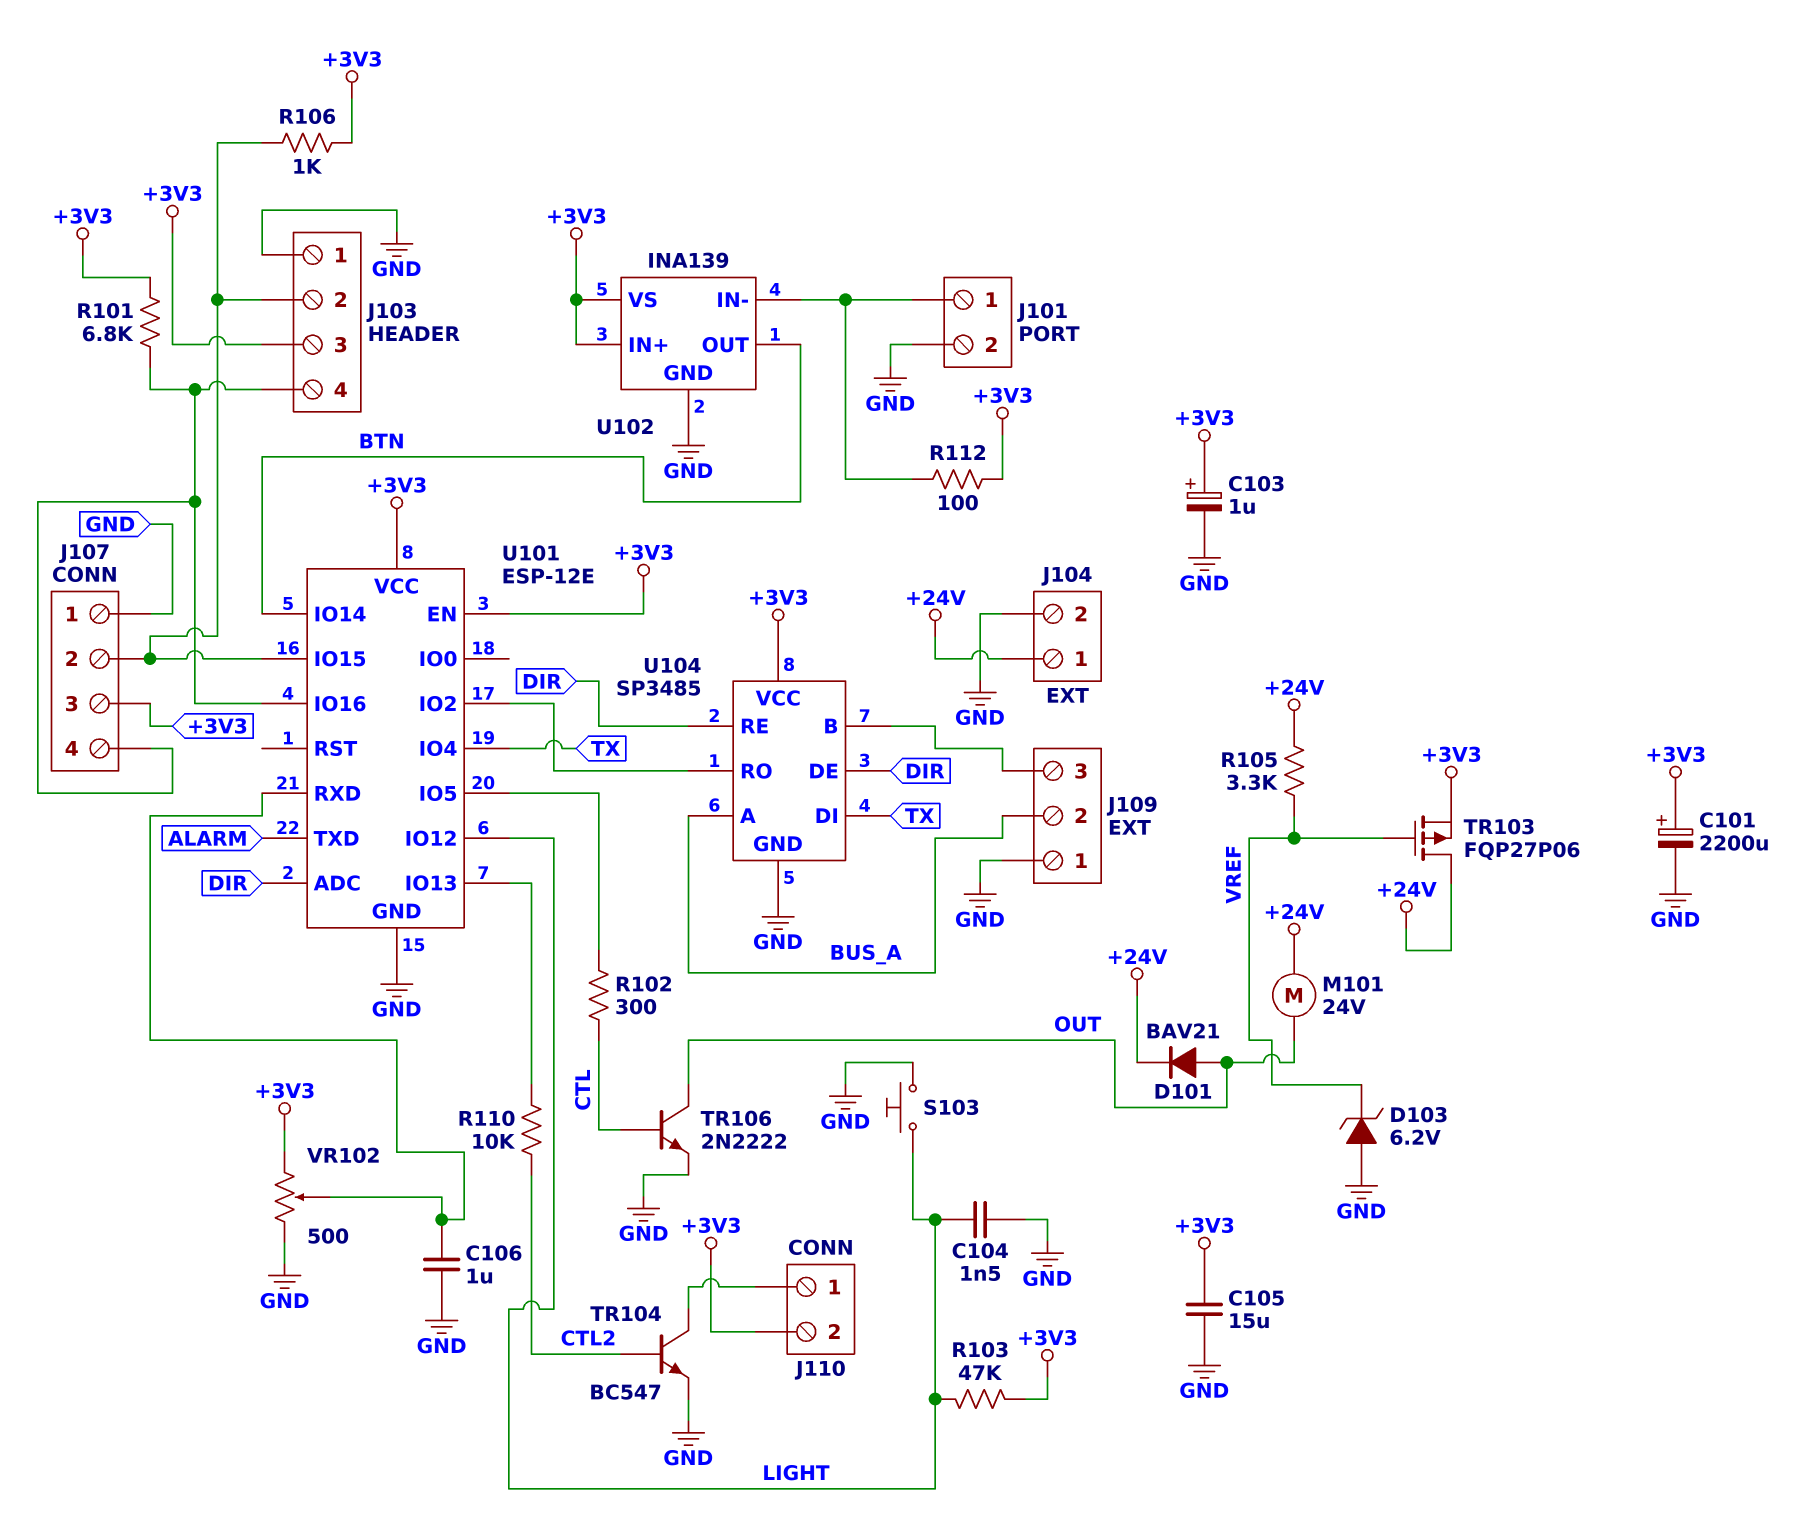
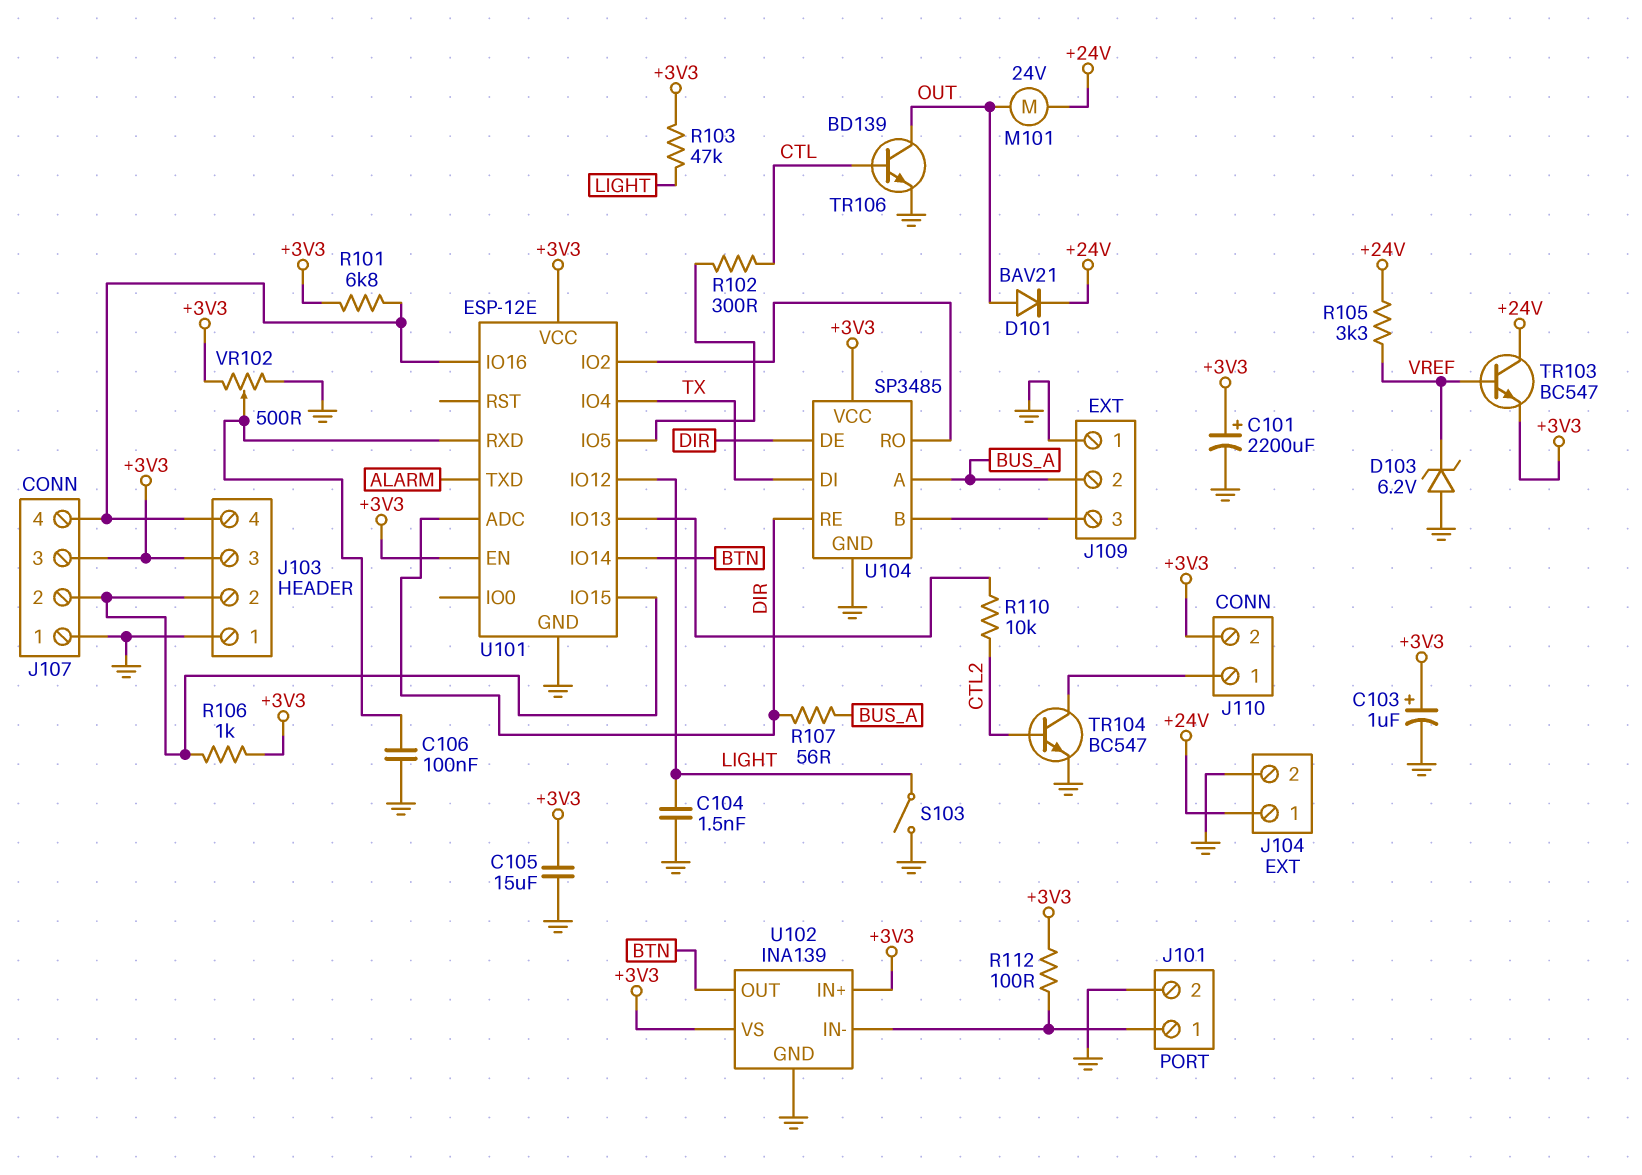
C106: 1uF (GND, U101/RXD) -> 100nF (GND, U101/RXD)
R107: none -> 56 (BUS_A, DIR)
S103: button (GND, LIGHT) -> switch (GND, LIGHT)
TR103: PMOS FQP27P06 (G VREF, D +24V, S +3V3) -> NPN BC547 (B VREF, C +24V, E +3V3)
TR106: NPN 2N2222 (B CTL, C OUT, E GND) -> NPN BD139 (B CTL, C OUT, E GND)

